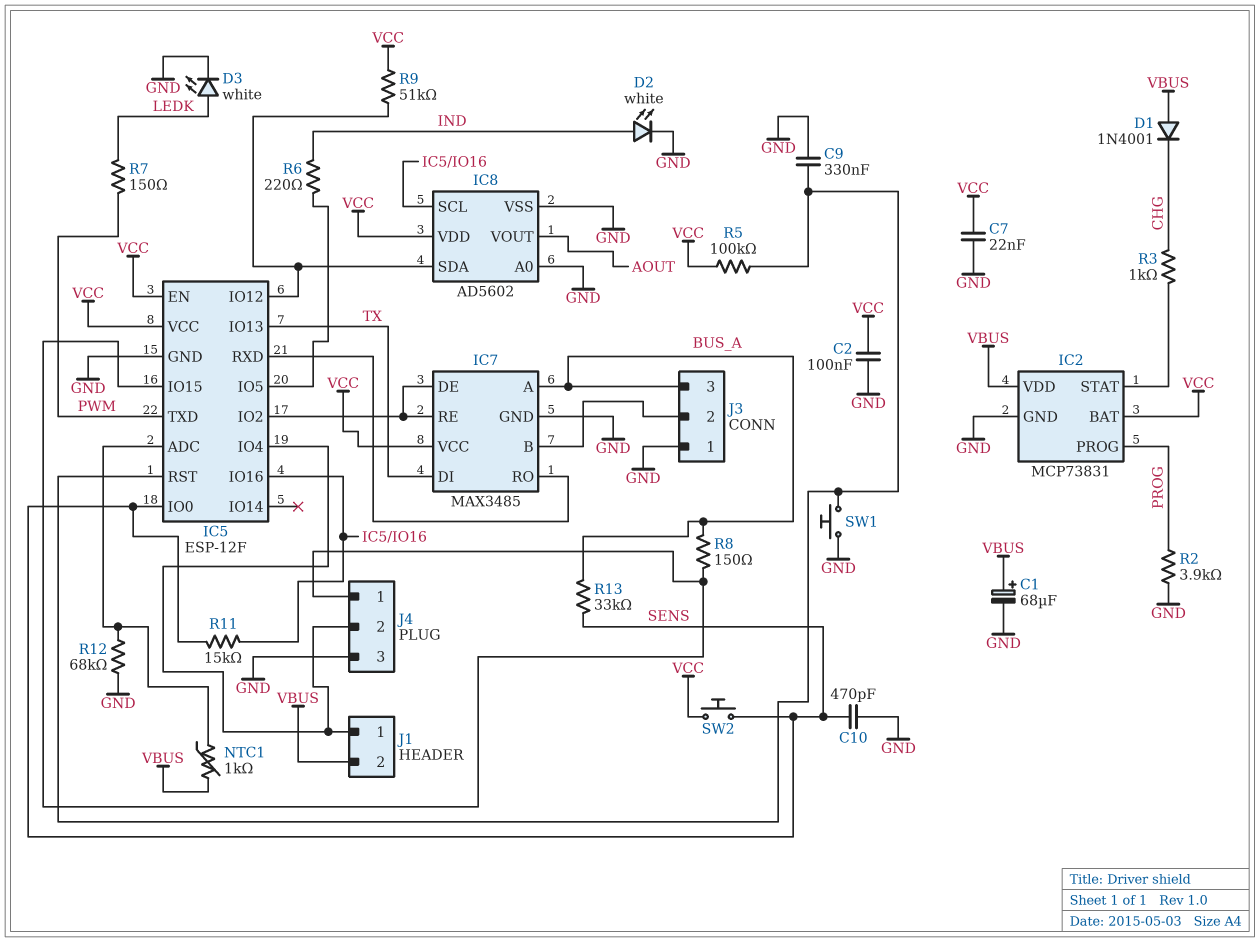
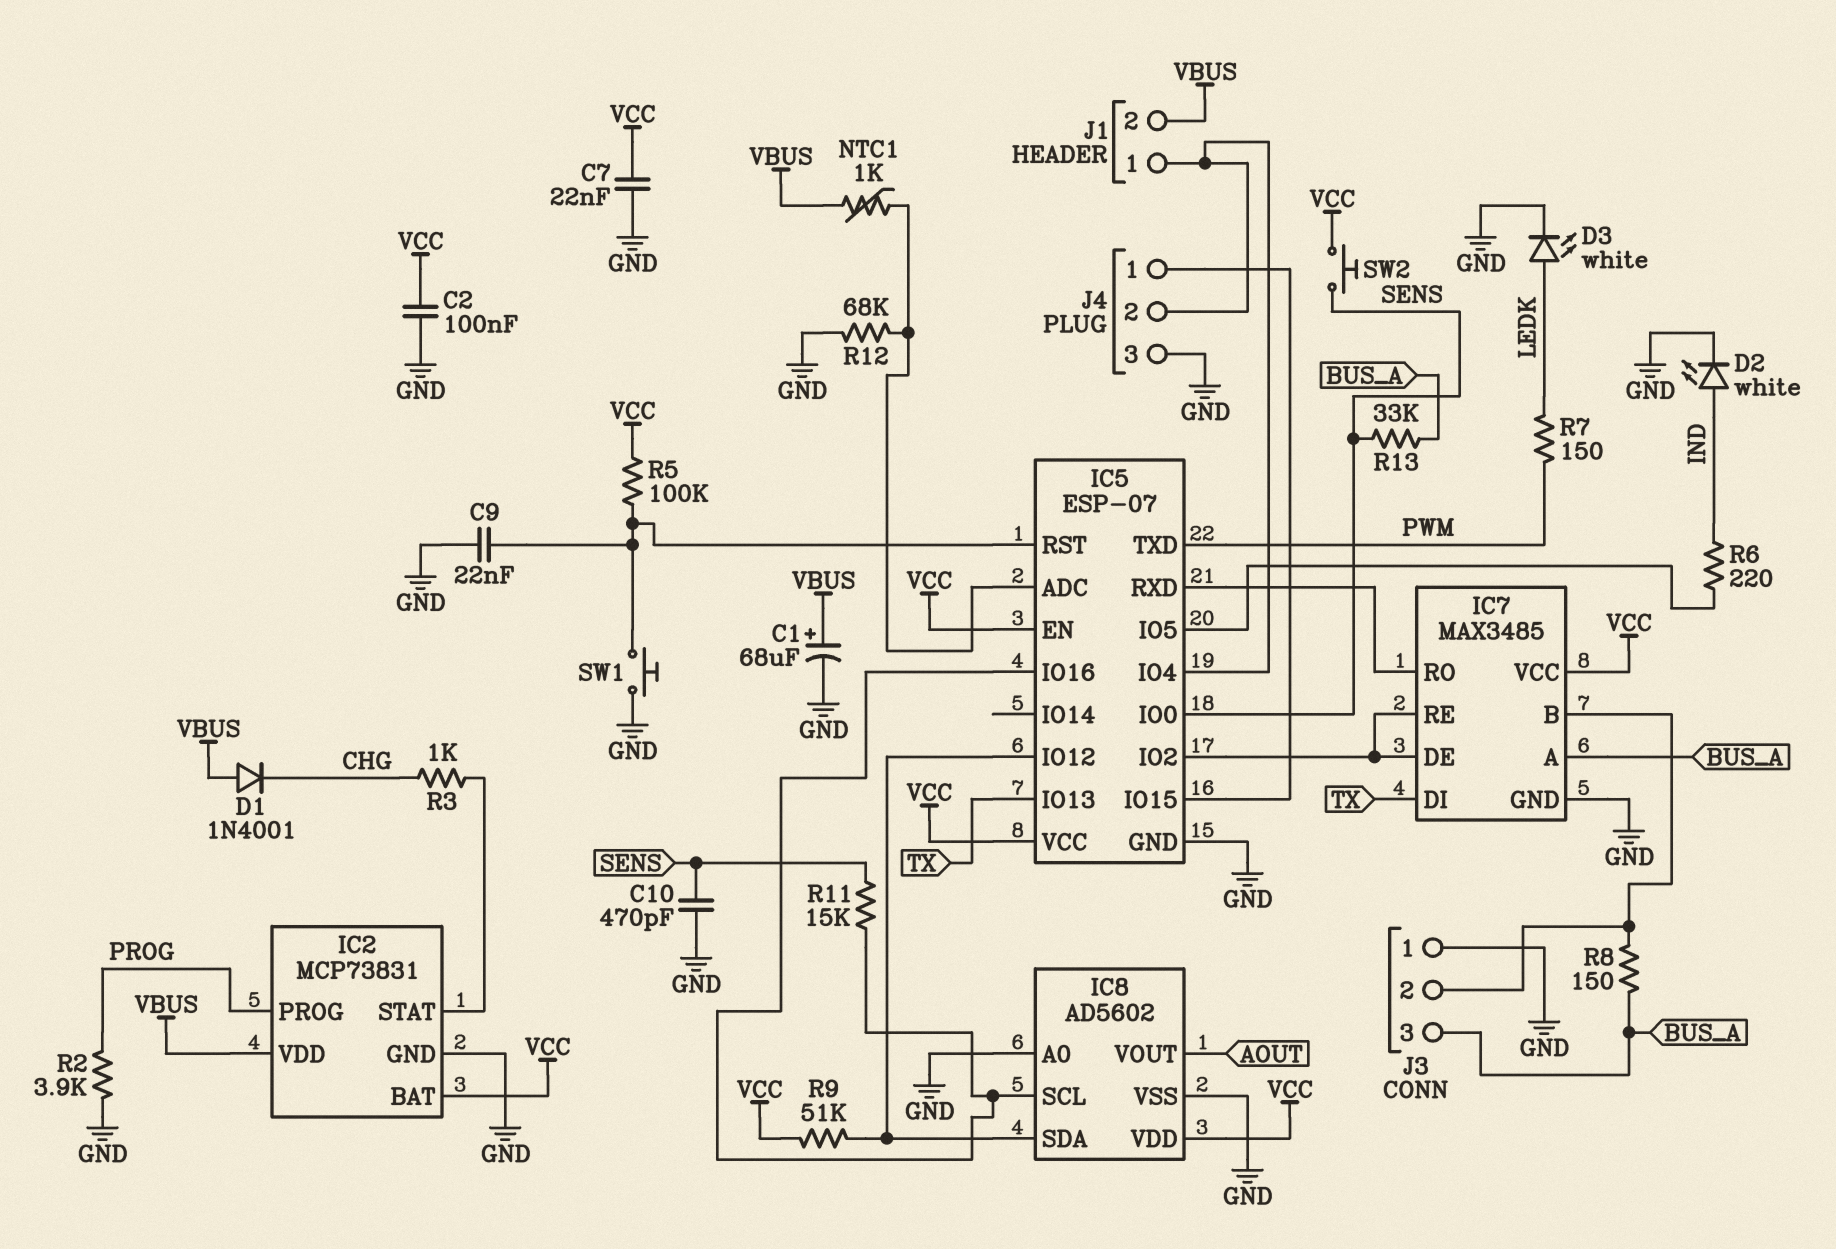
C9: 330nF (GND, IC5/RST) -> 22nF (GND, IC5/RST)
IC5: ESP-12F -> ESP-07
R8: 150 (BUS_A, IC5/IO15) -> 150 (BUS_A, IC7/B)

